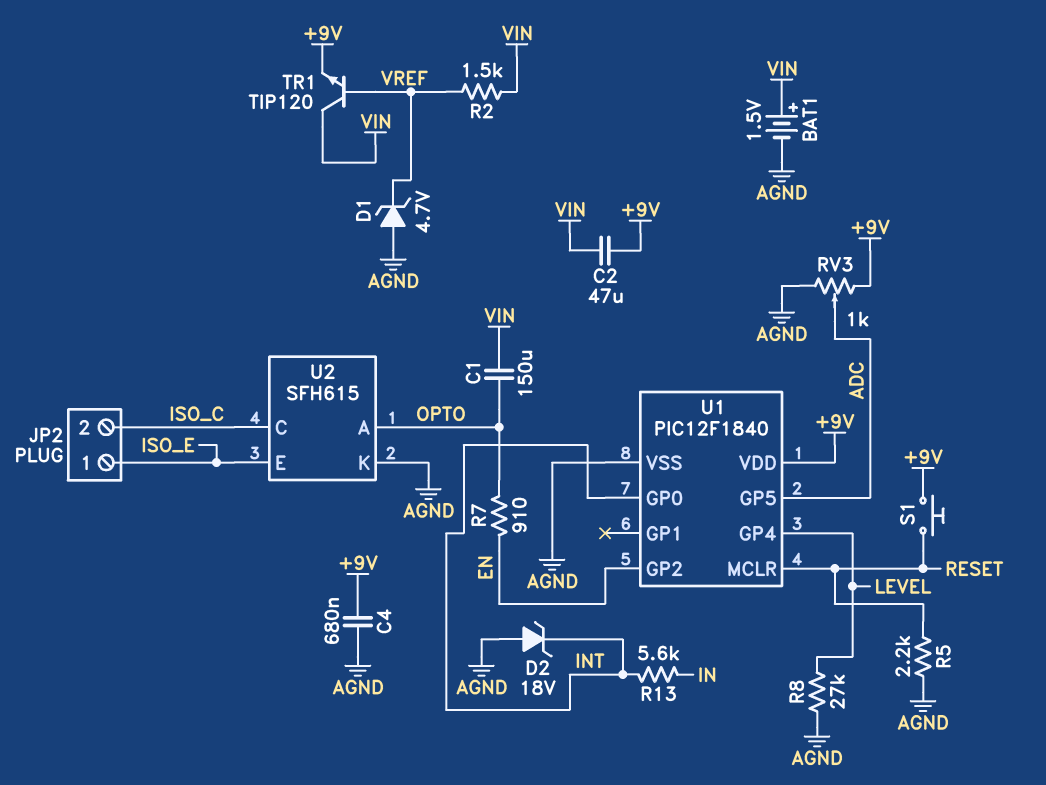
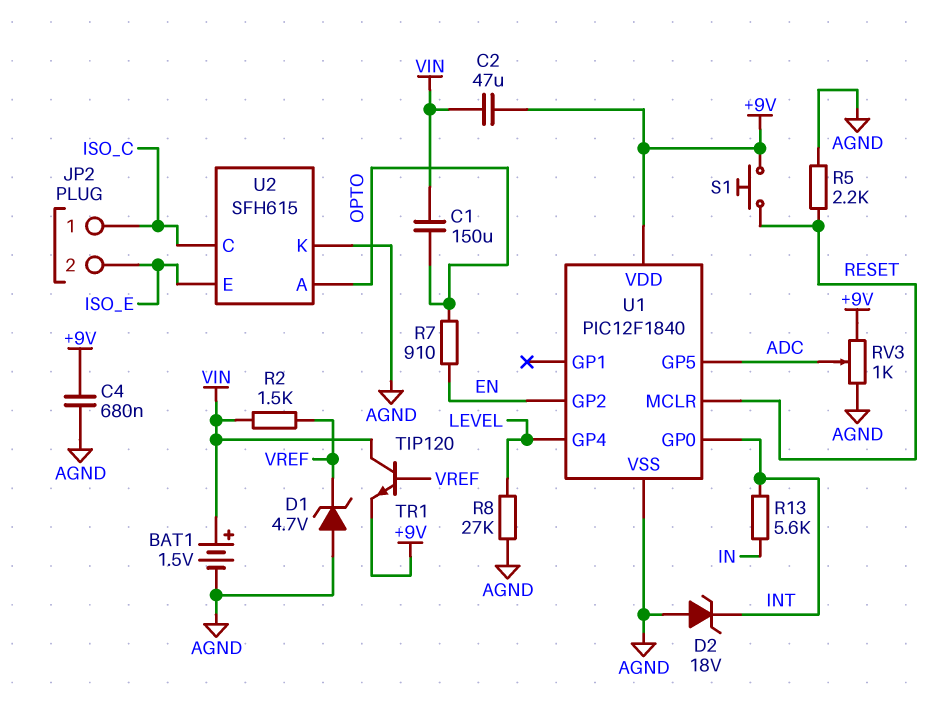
JP2 pin 1: ISO_E -> ISO_C
JP2 pin 2: ISO_C -> ISO_E

